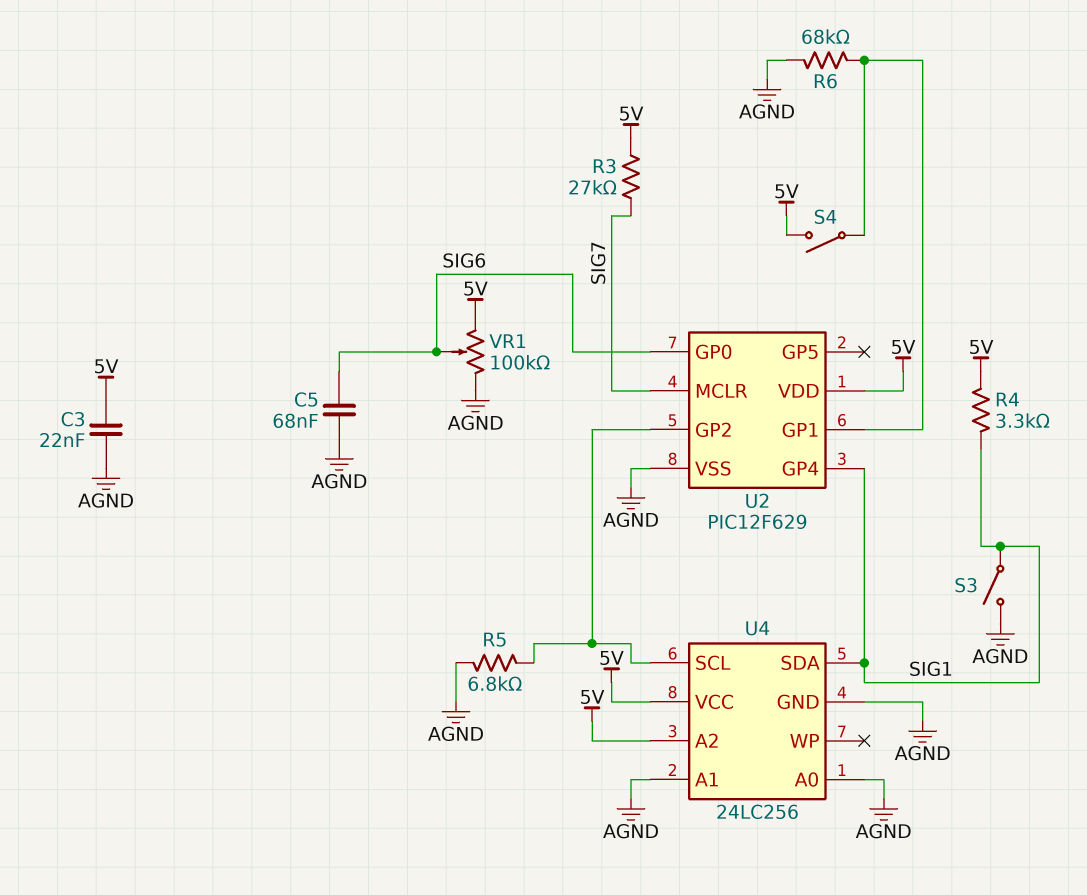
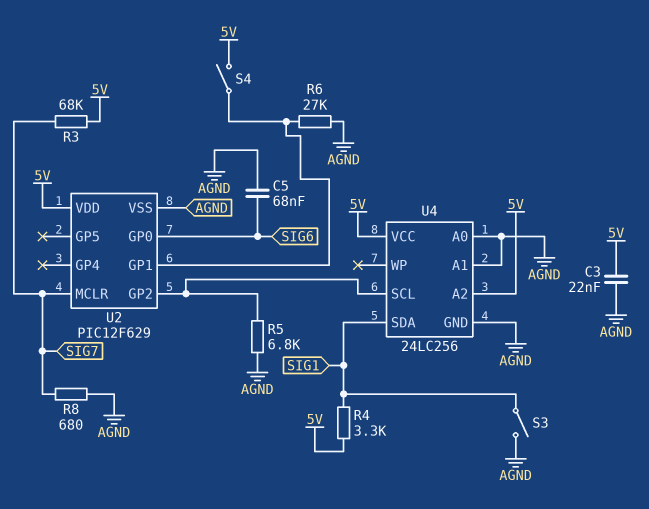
R3: 27k (5V, SIG7) -> 68k (5V, SIG7)
R6: 68k (AGND, U2/GP1) -> 27k (AGND, U2/GP1)
R8: none -> 680 (AGND, SIG7)
U2 pin GP4: SIG1 -> none
VR1: 100k (5V, AGND, wiper SIG6) -> none

